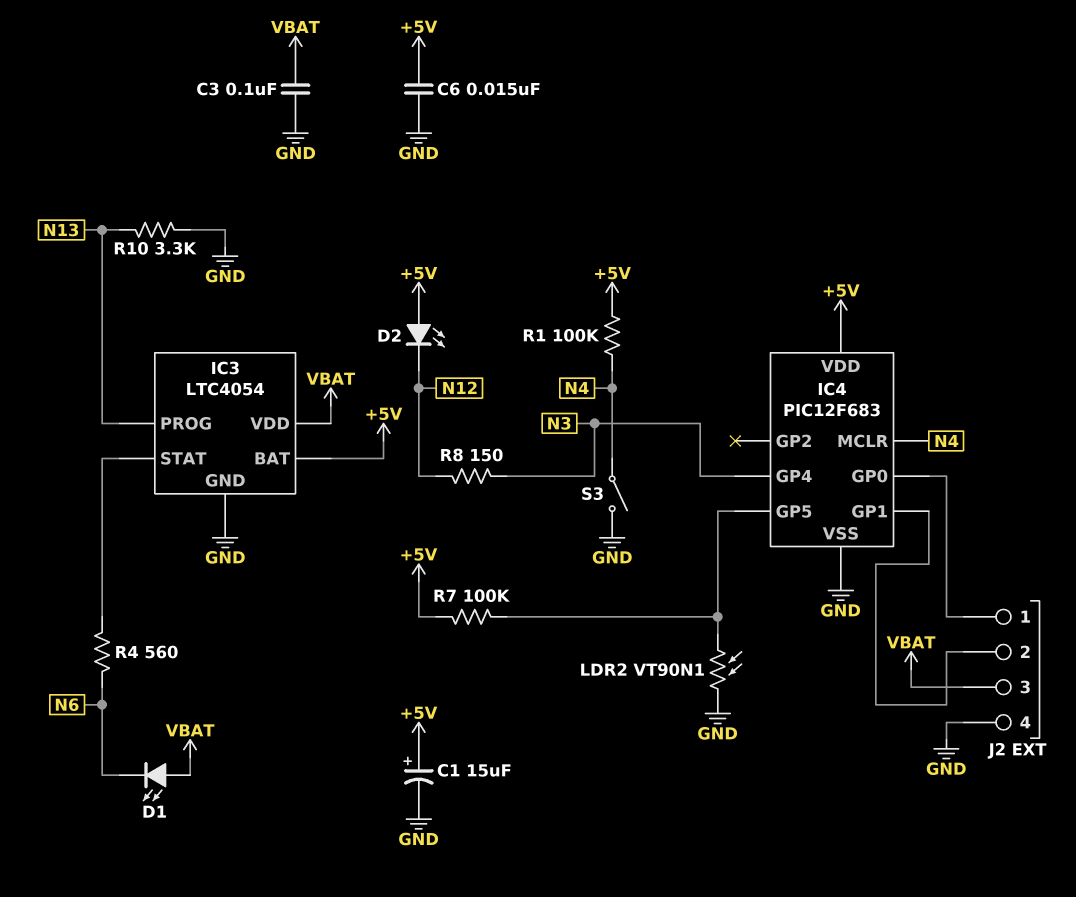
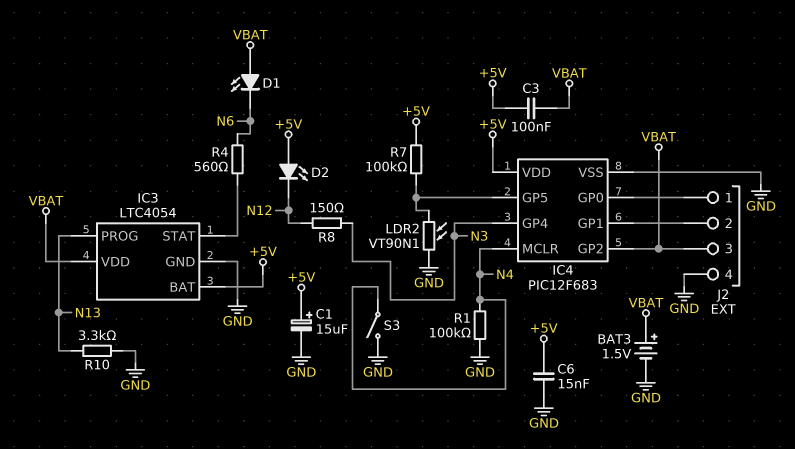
BAT3: none -> 1.5V (plus VBAT, minus GND)
C3: 100nF (GND, VBAT) -> 100nF (+5V, VBAT)
IC4 pin GP2: none -> VBAT
R1: 100k (+5V, N4) -> 100k (GND, N4)

